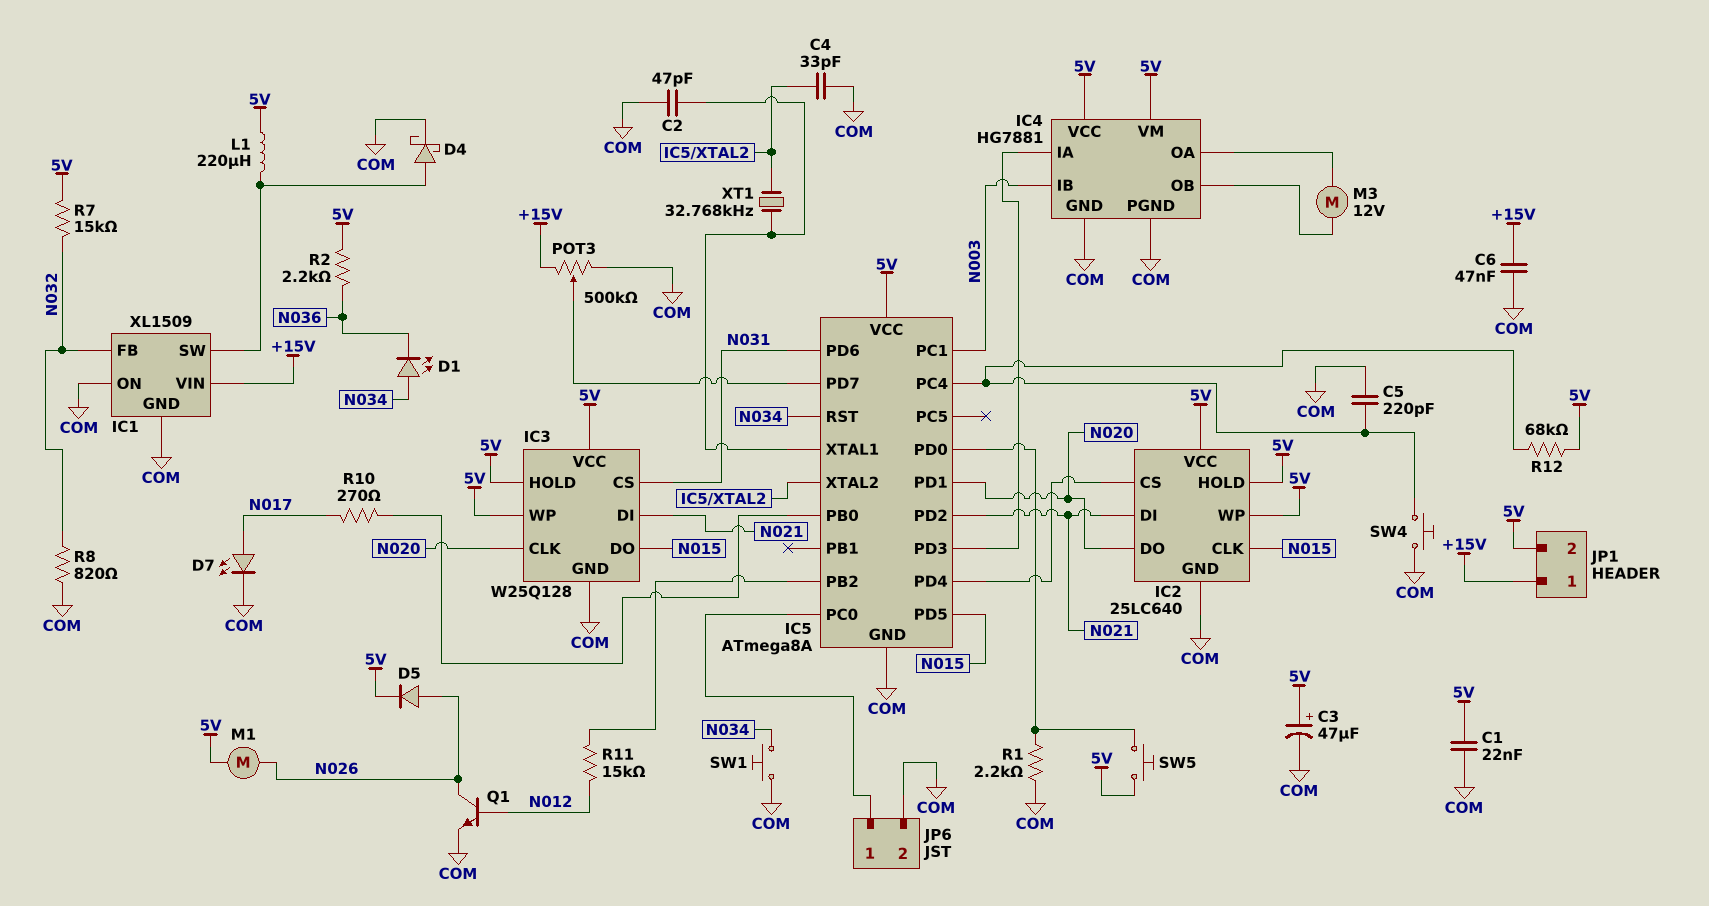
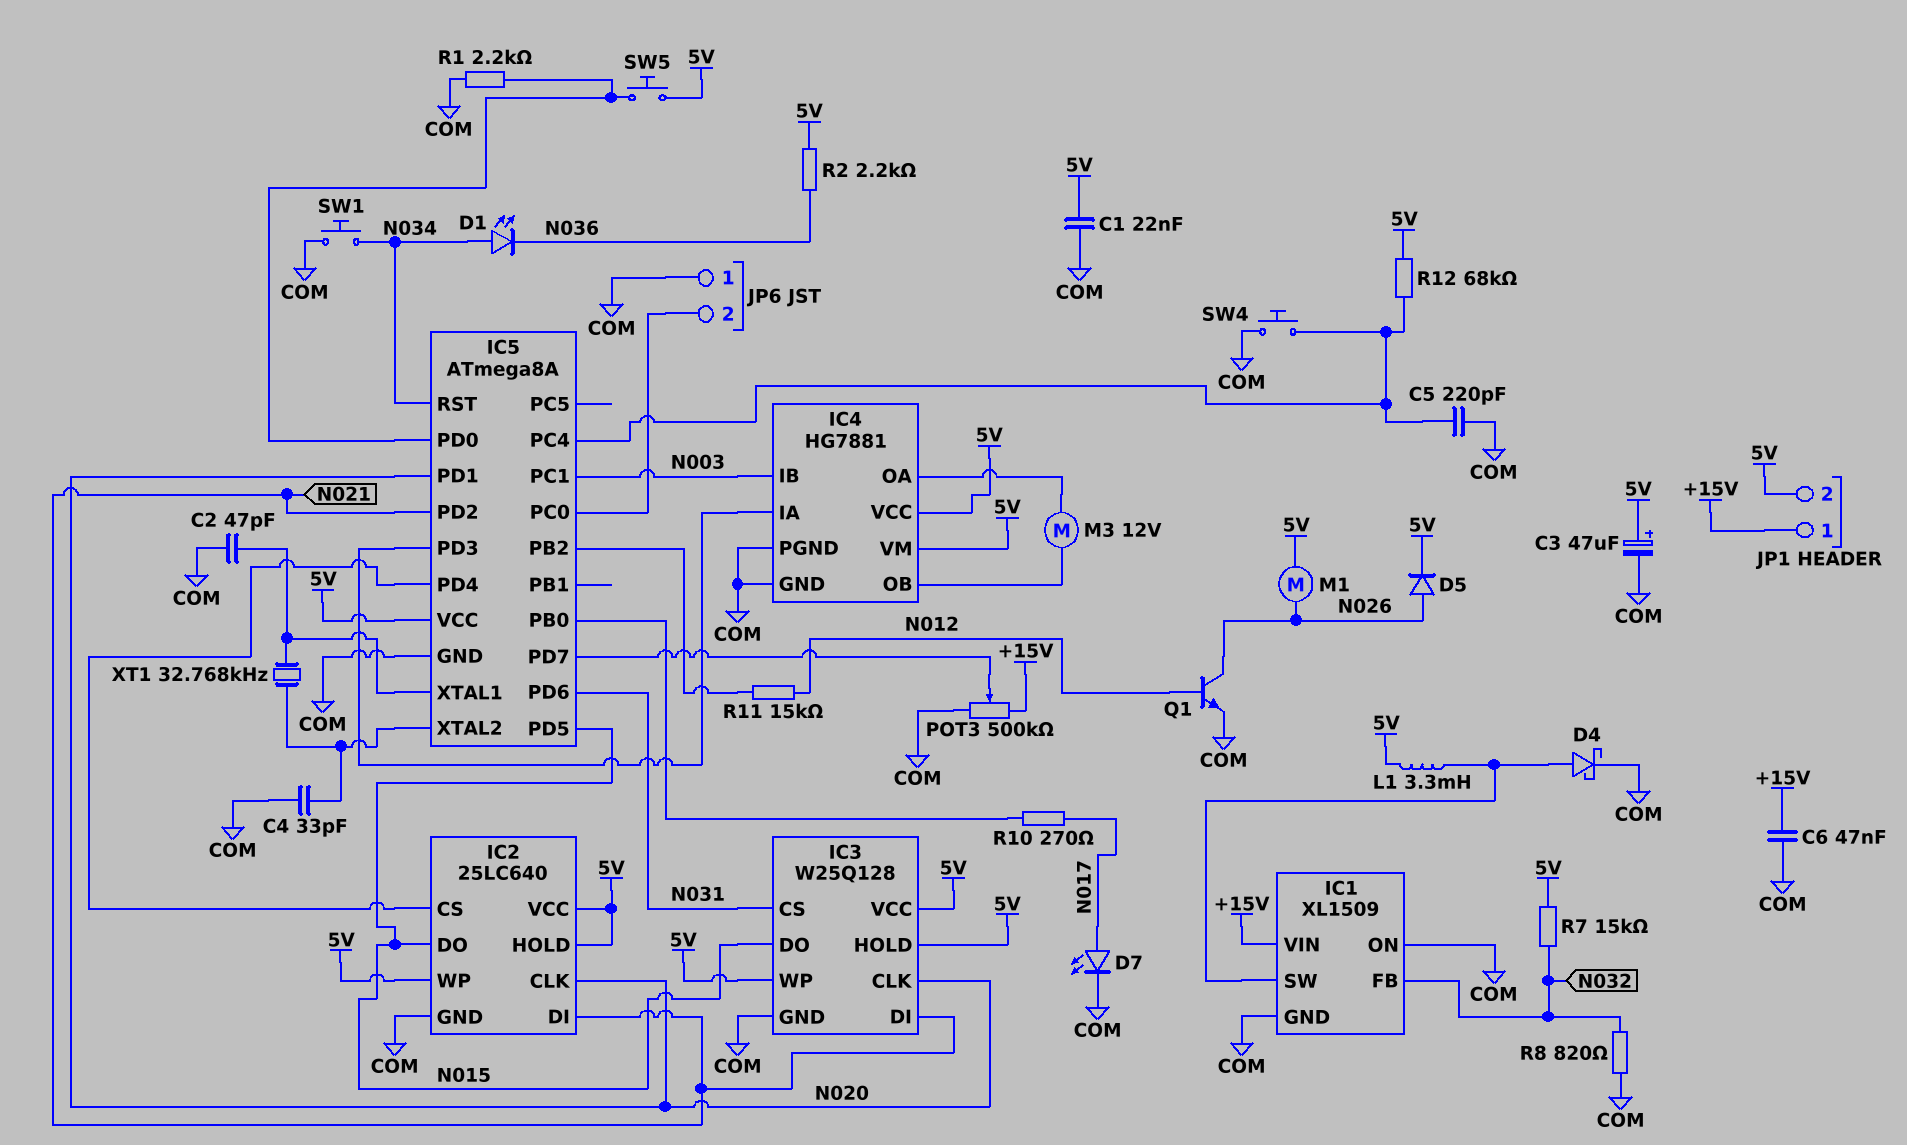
IC2 pin CLK: N015 -> N020
IC2 pin DO: N020 -> N015
JP6 pin 1: IC5/PC0 -> COM
JP6 pin 2: COM -> IC5/PC0
L1: 220uH (5V, IC1/SW) -> 3.3mH (5V, IC1/SW)

